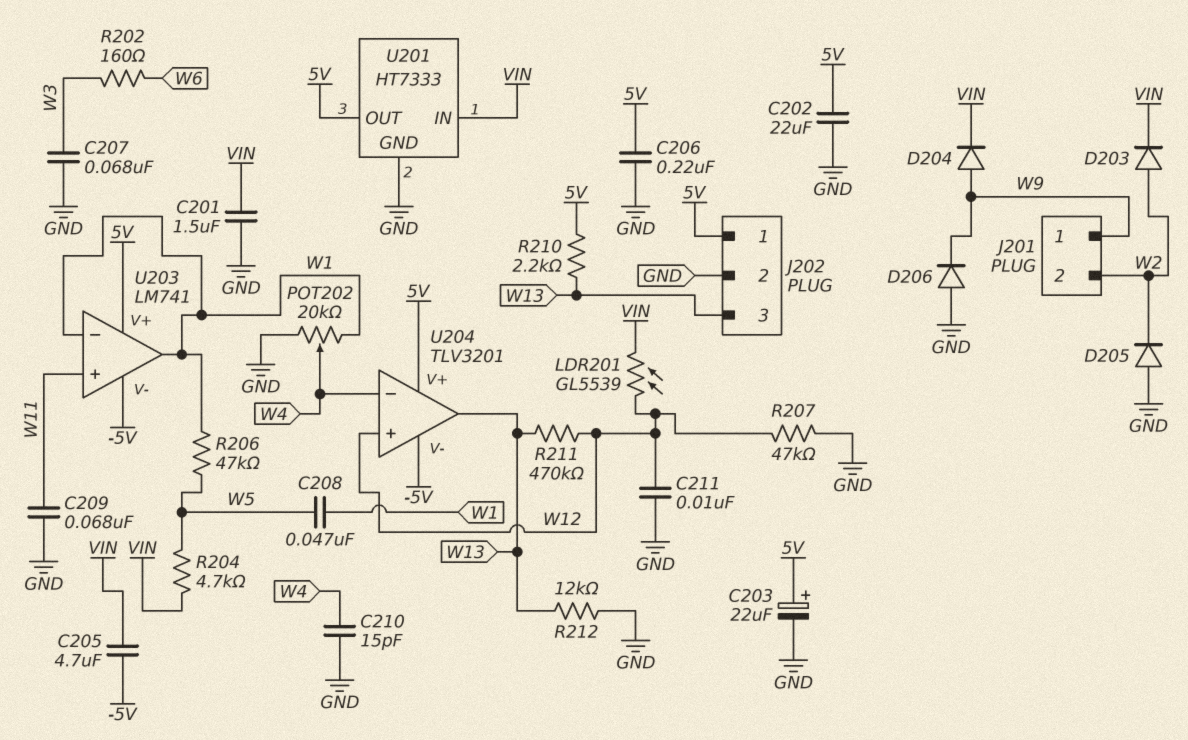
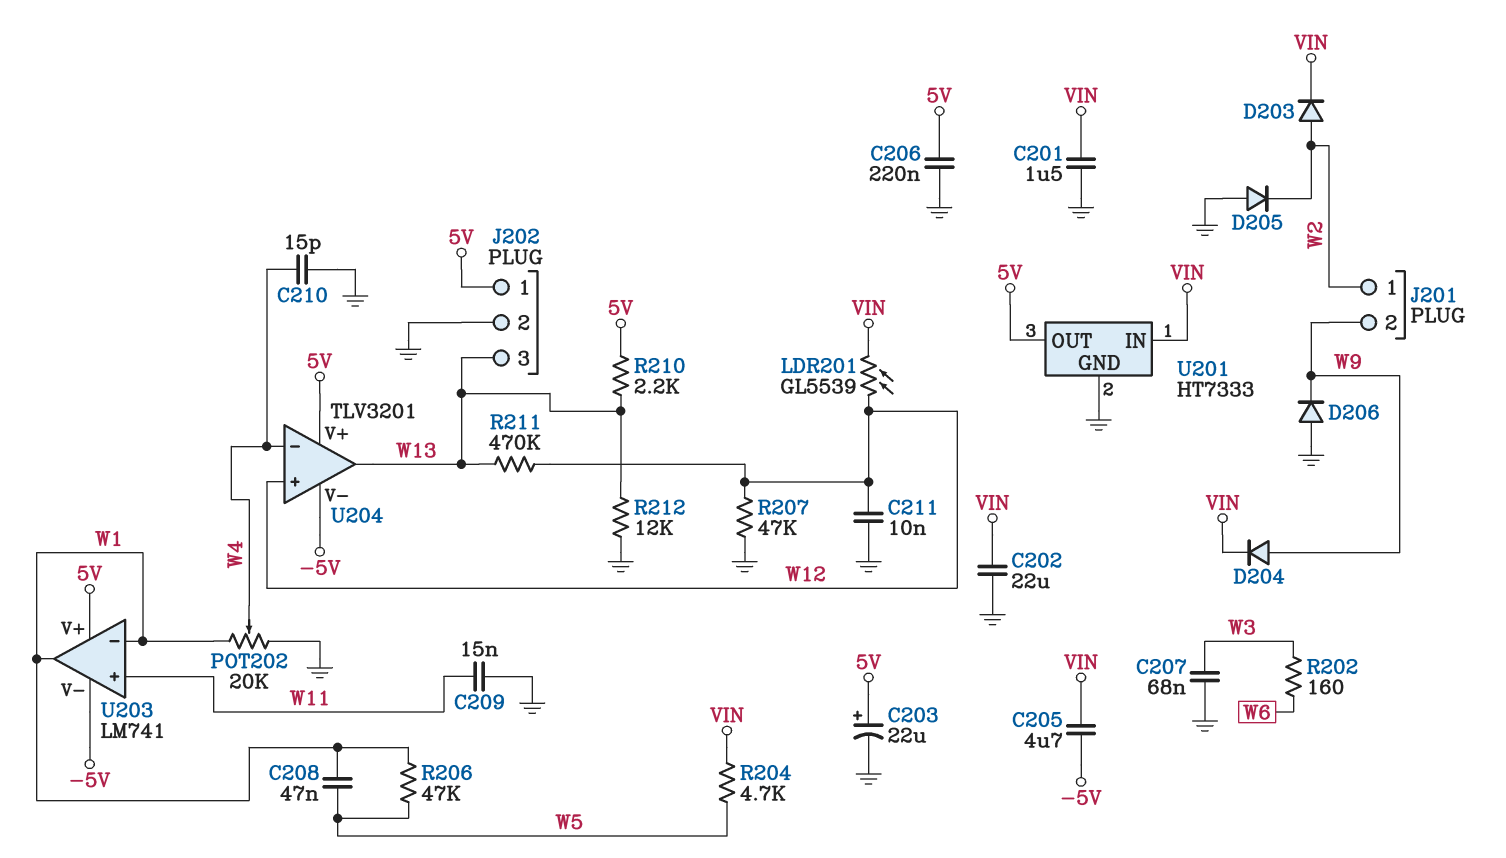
C202: 22uF (5V, GND) -> 22uF (GND, VIN)
C209: 68nF (GND, W11) -> 15nF (GND, W11)
J201 pin 1: W9 -> W2
J201 pin 2: W2 -> W9

